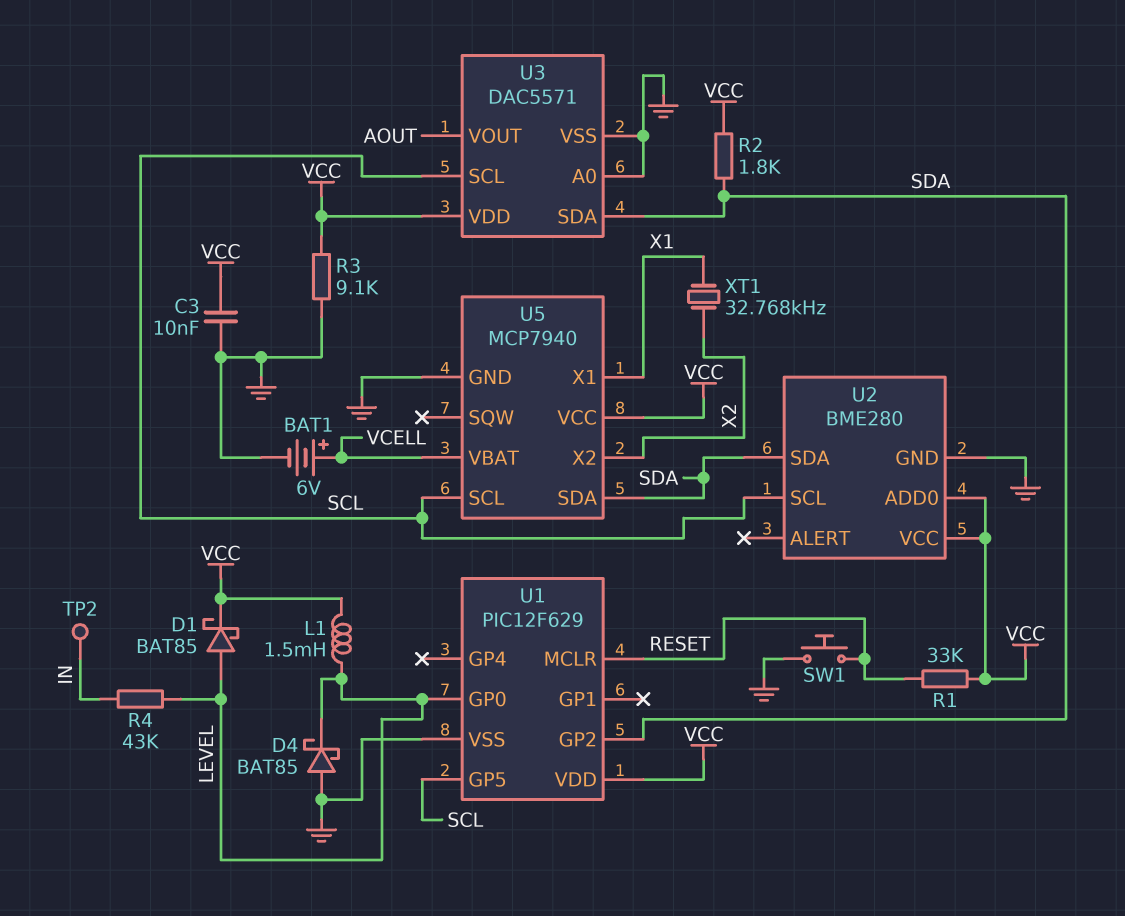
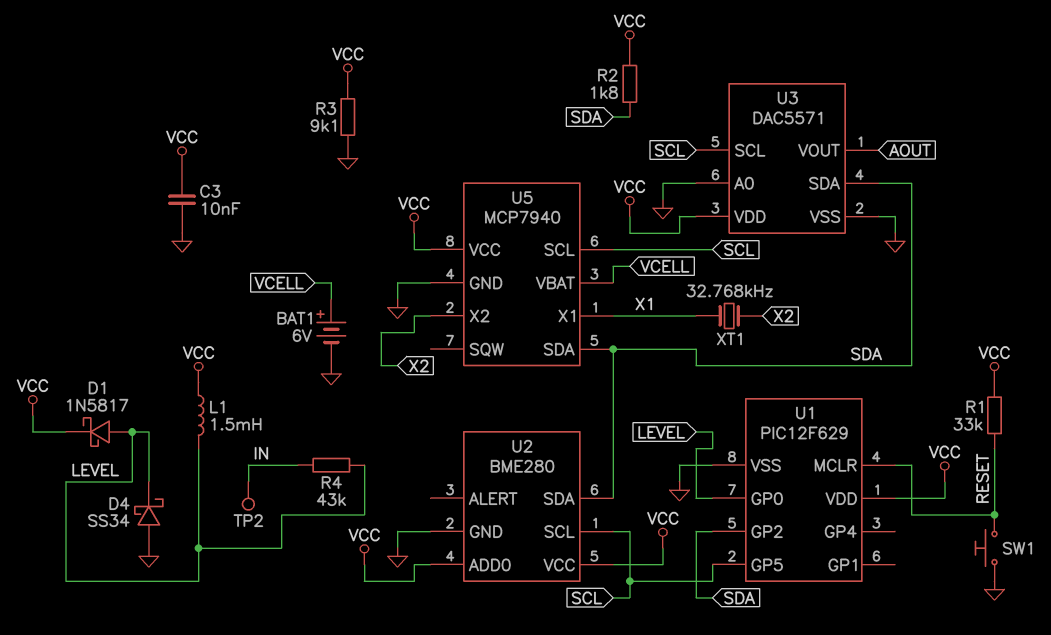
D1: schottky BAT85 (A LEVEL, K VCC) -> schottky 1N5817 (A LEVEL, K VCC)
D4: schottky BAT85 (A GND, K LEVEL) -> schottky SS34 (A GND, K LEVEL)

